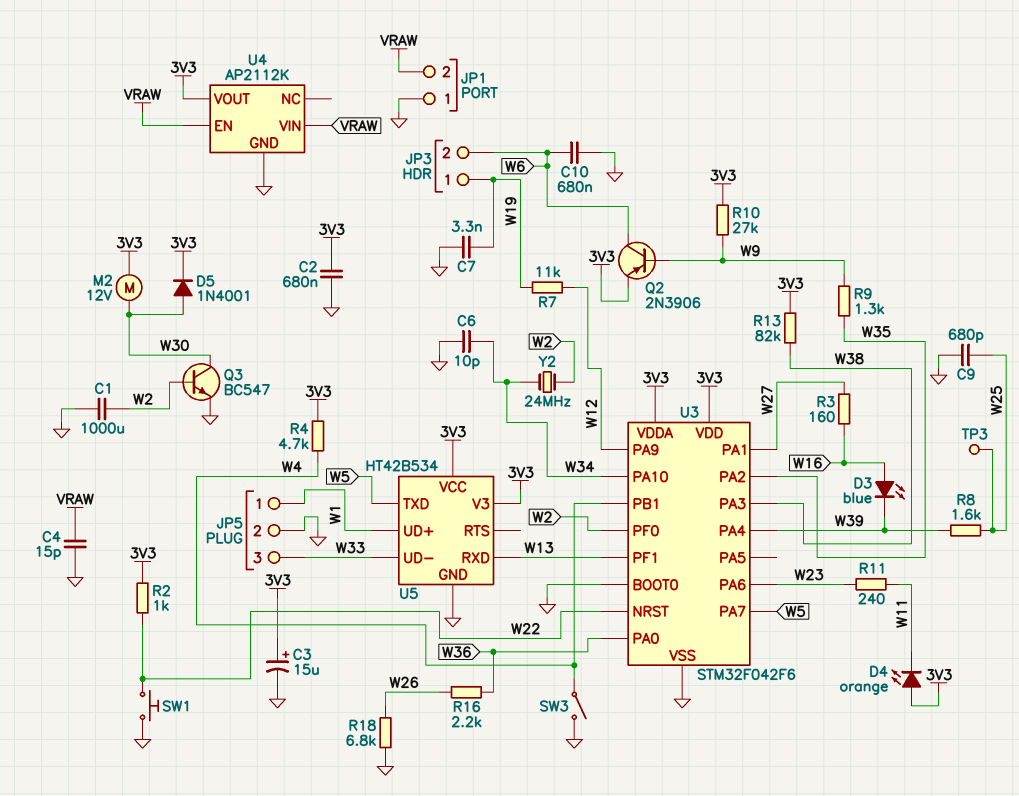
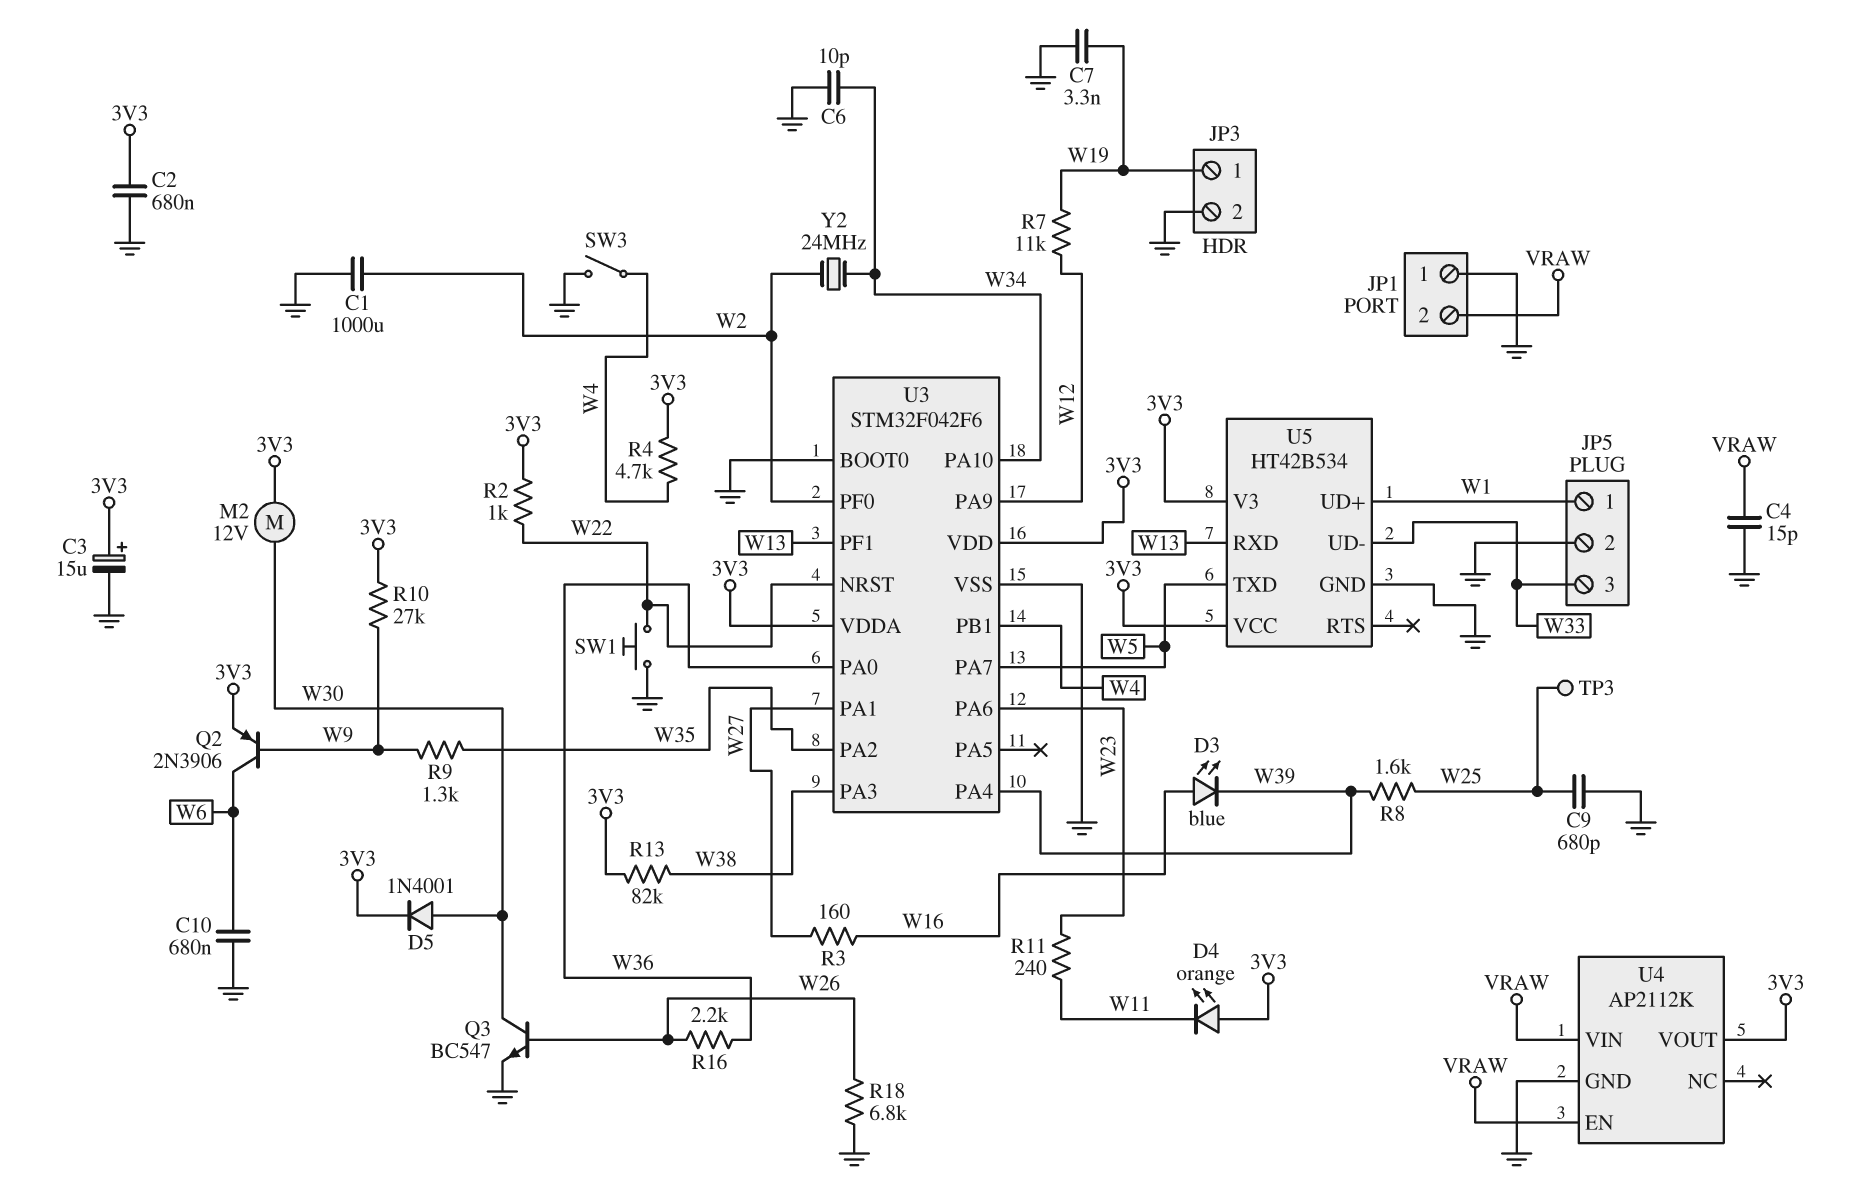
JP3 pin 2: W6 -> GND
Q3: NPN BC547 (B W2, C W30, E GND) -> NPN BC547 (B W26, C W30, E GND)

